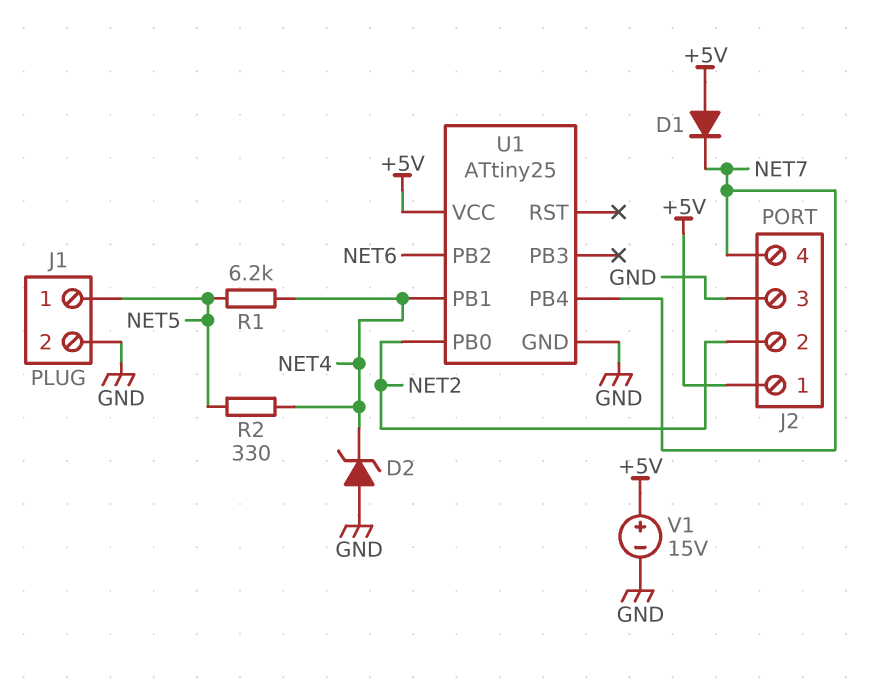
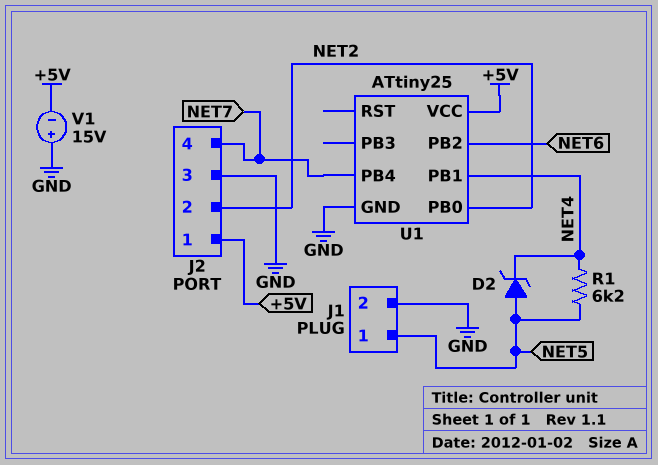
D1: diode (A +5V, K NET7) -> none
D2: zener (A GND, K NET4) -> zener (A NET5, K NET4)
R2: 330 (NET4, NET5) -> none
V1: 15V (plus +5V, minus GND) -> 15V (plus GND, minus +5V)

